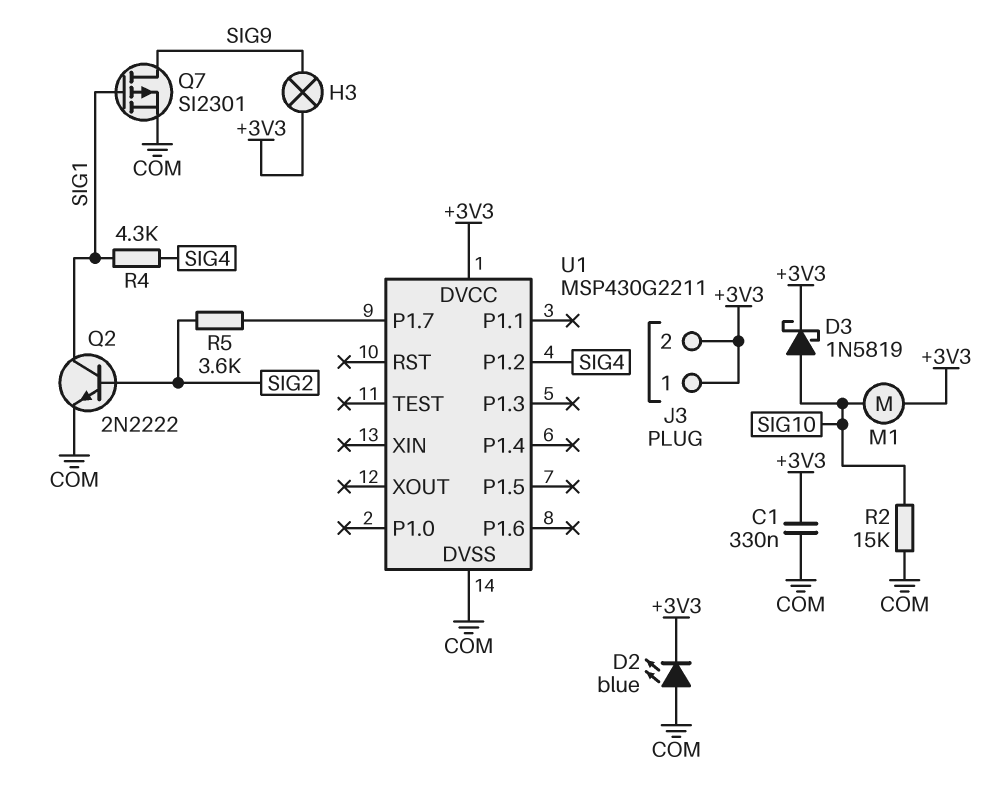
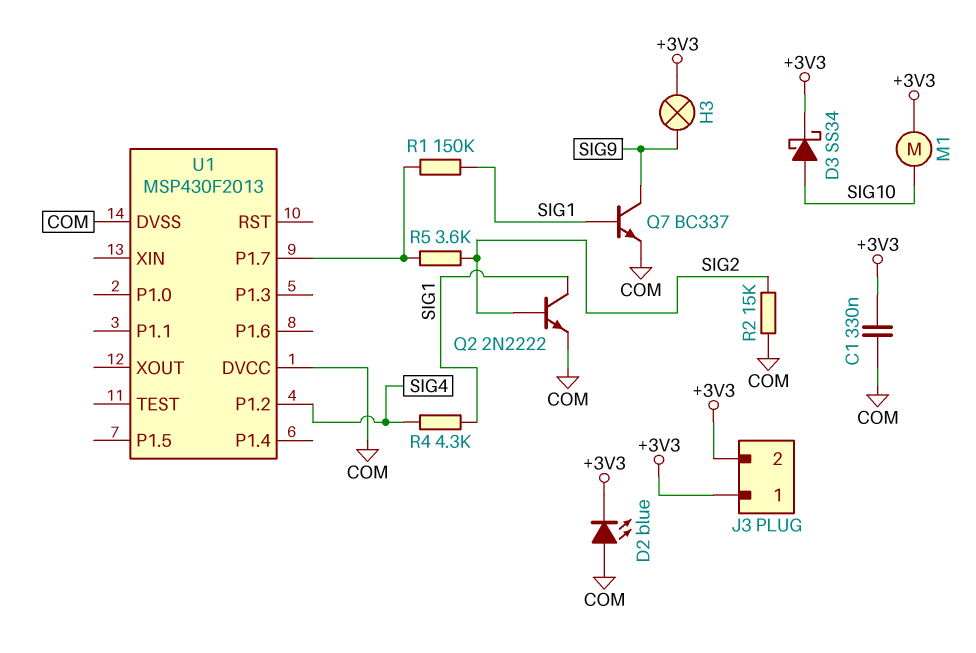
D3: schottky 1N5819 (A SIG10, K +3V3) -> schottky SS34 (A SIG10, K +3V3)
Q7: PMOS SI2301 (G SIG1, D SIG9, S COM) -> NPN BC337 (B SIG1, C SIG9, E COM)
R1: none -> 150k (SIG1, U1/P1.7)
R2: 15k (COM, SIG10) -> 15k (COM, SIG2)
U1: MSP430G2211 -> MSP430F2013
U1 pin DVCC: +3V3 -> COM

